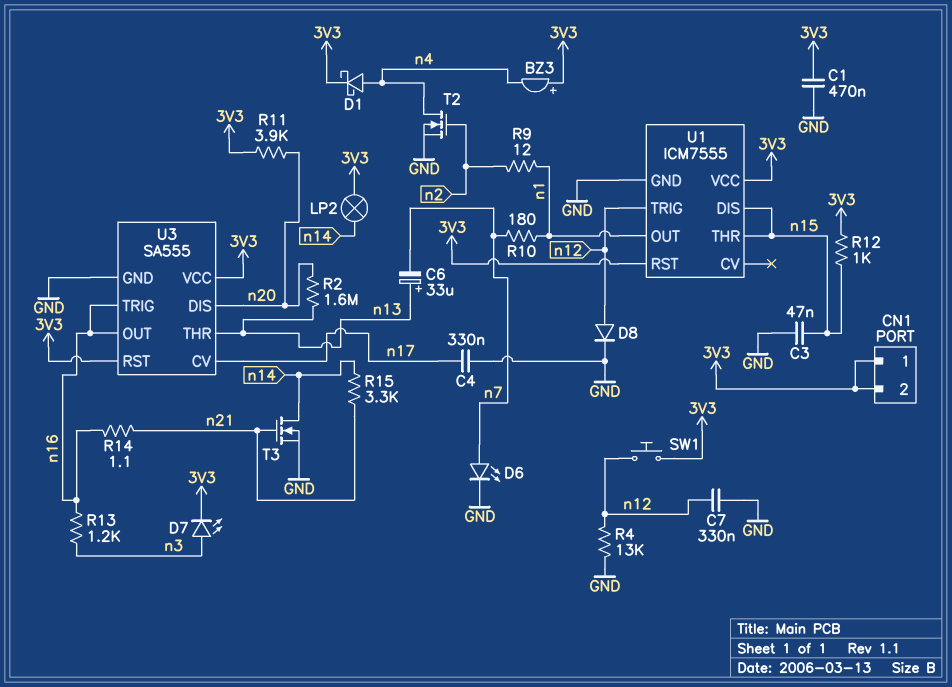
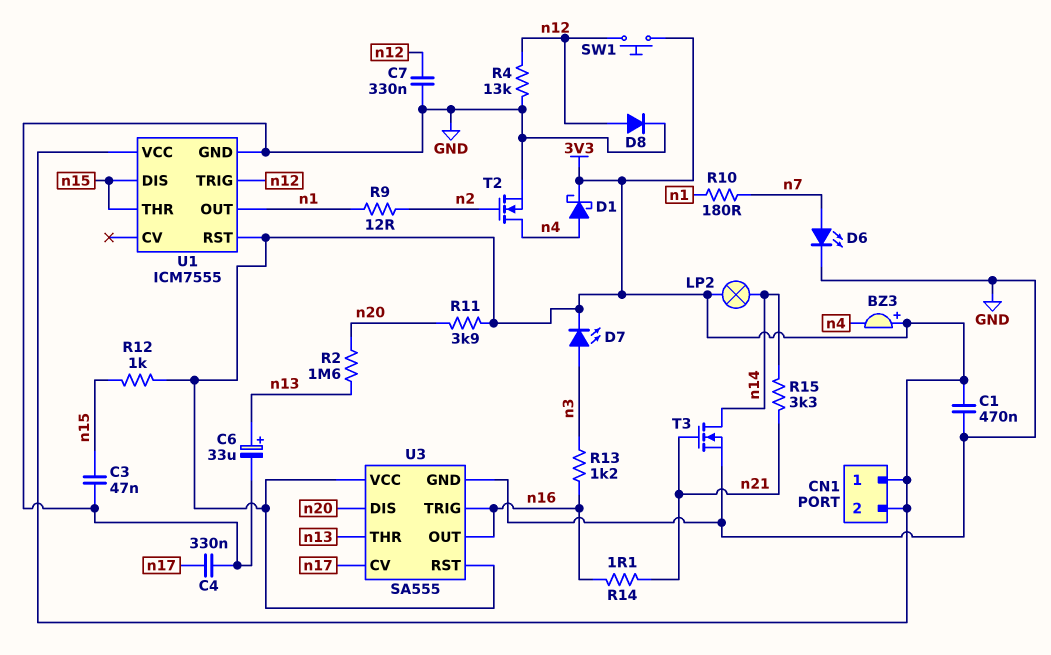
C6: 33uF (plus n13, minus n7) -> 33uF (plus n13, minus GND)

